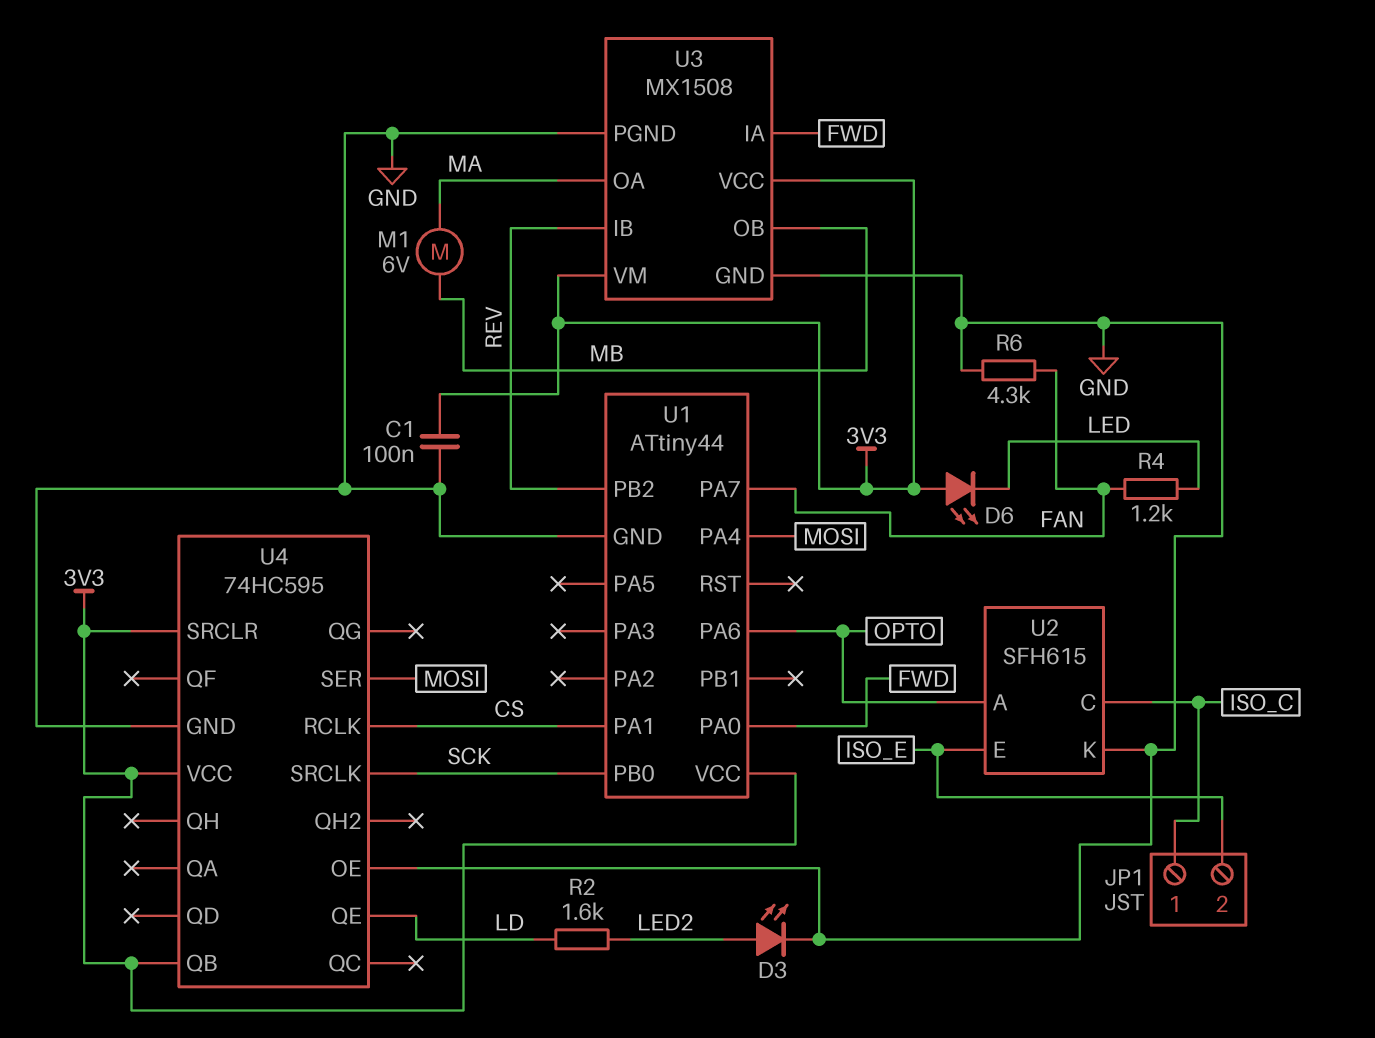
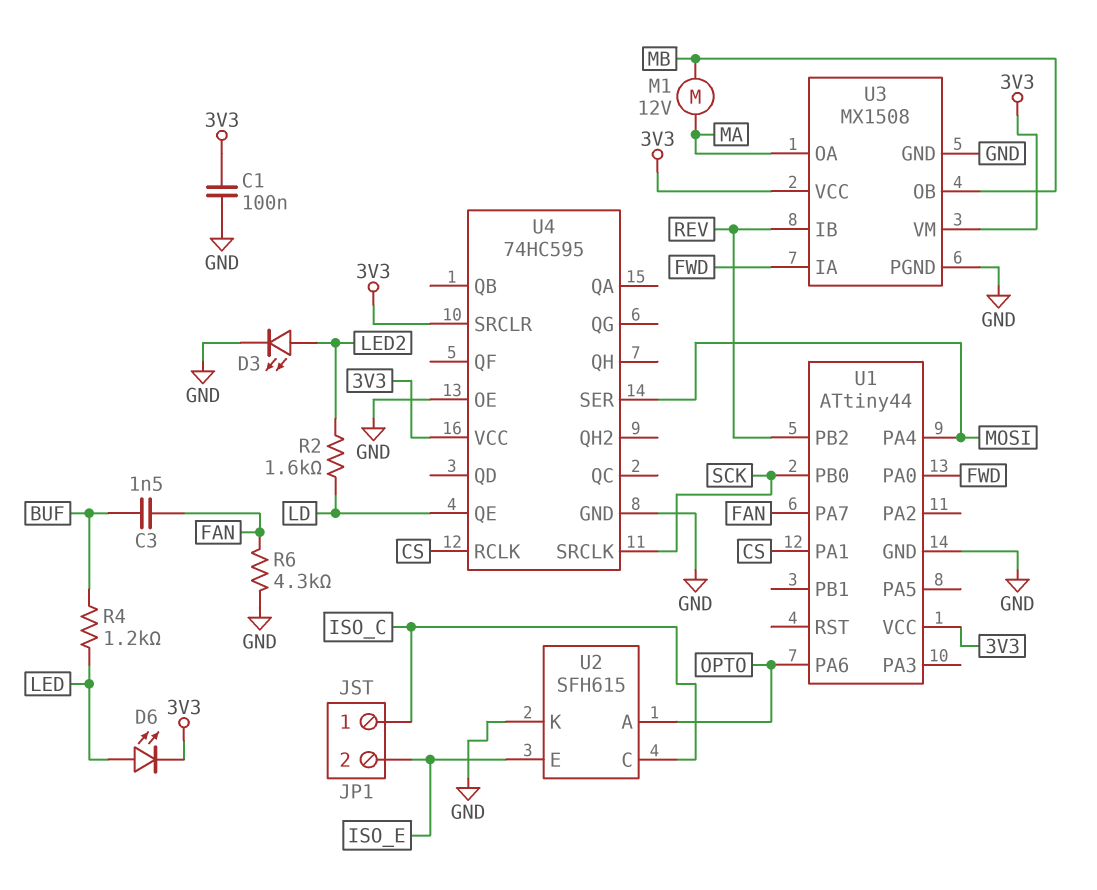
C3: none -> 1.5nF (BUF, FAN)
D6: LED (A 3V3, K LED) -> LED (A LED, K 3V3)
M1: motor 6V (MA, MB) -> motor 12V (MA, MB)
R4: 1.2k (FAN, LED) -> 1.2k (BUF, LED)
U4 pin QB: 3V3 -> none

